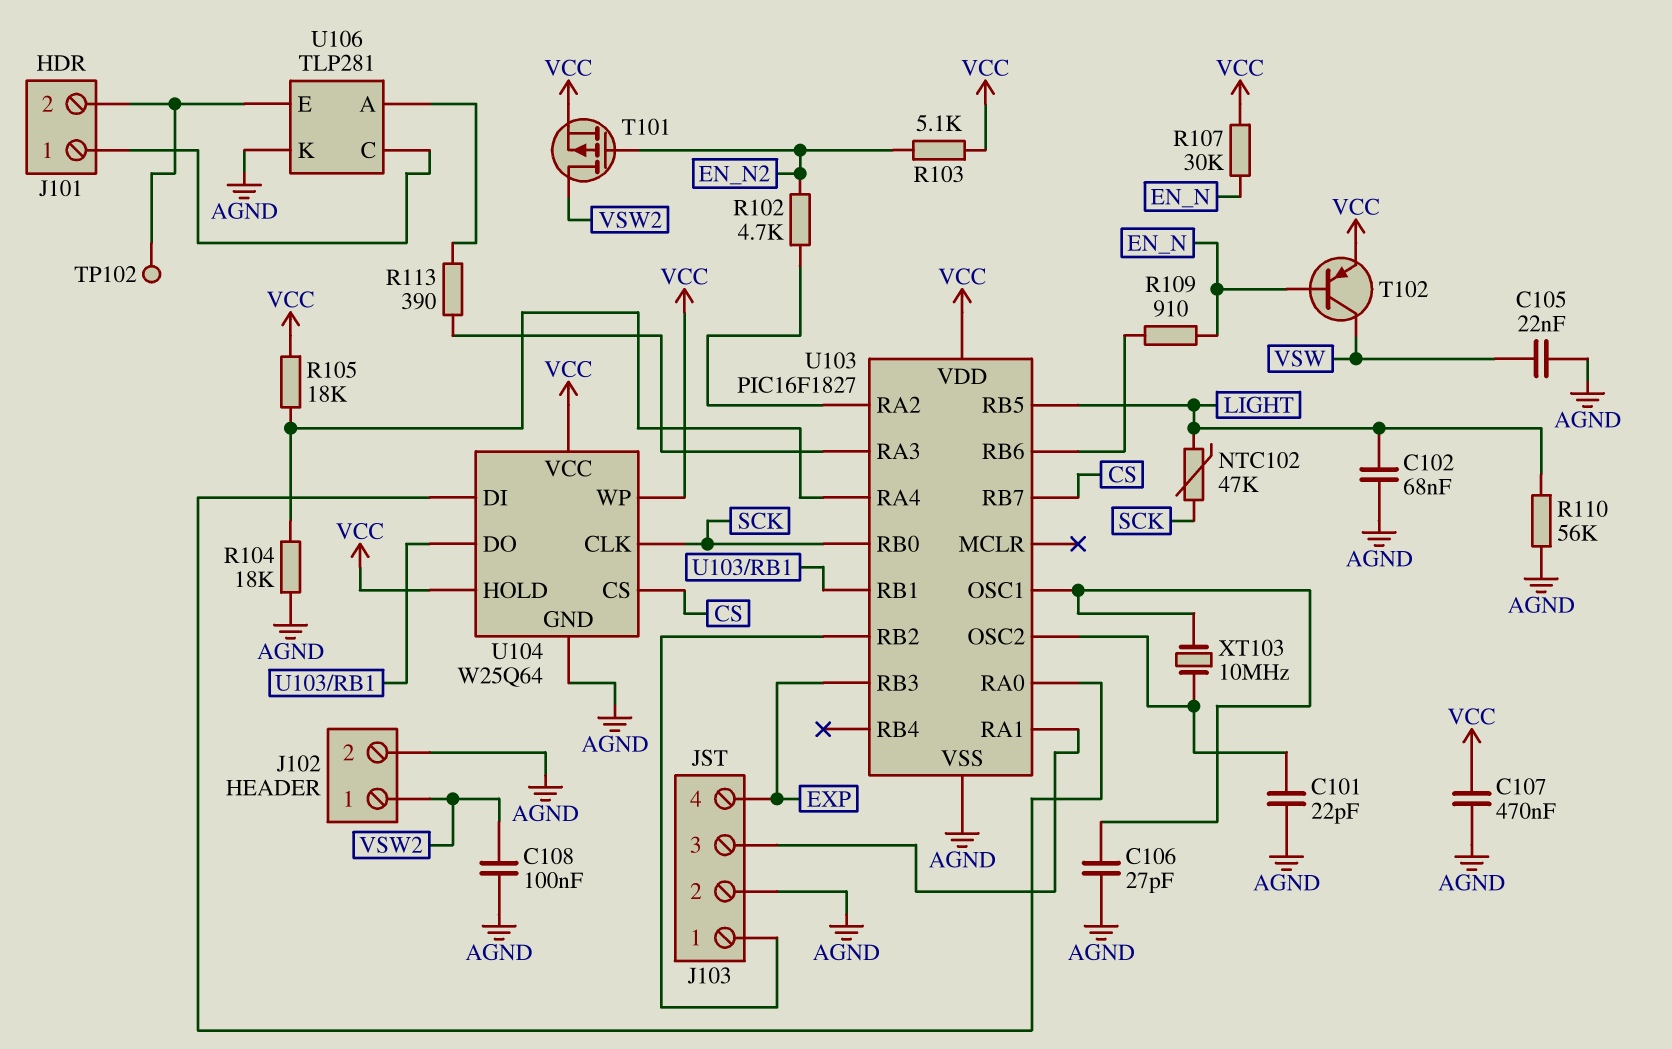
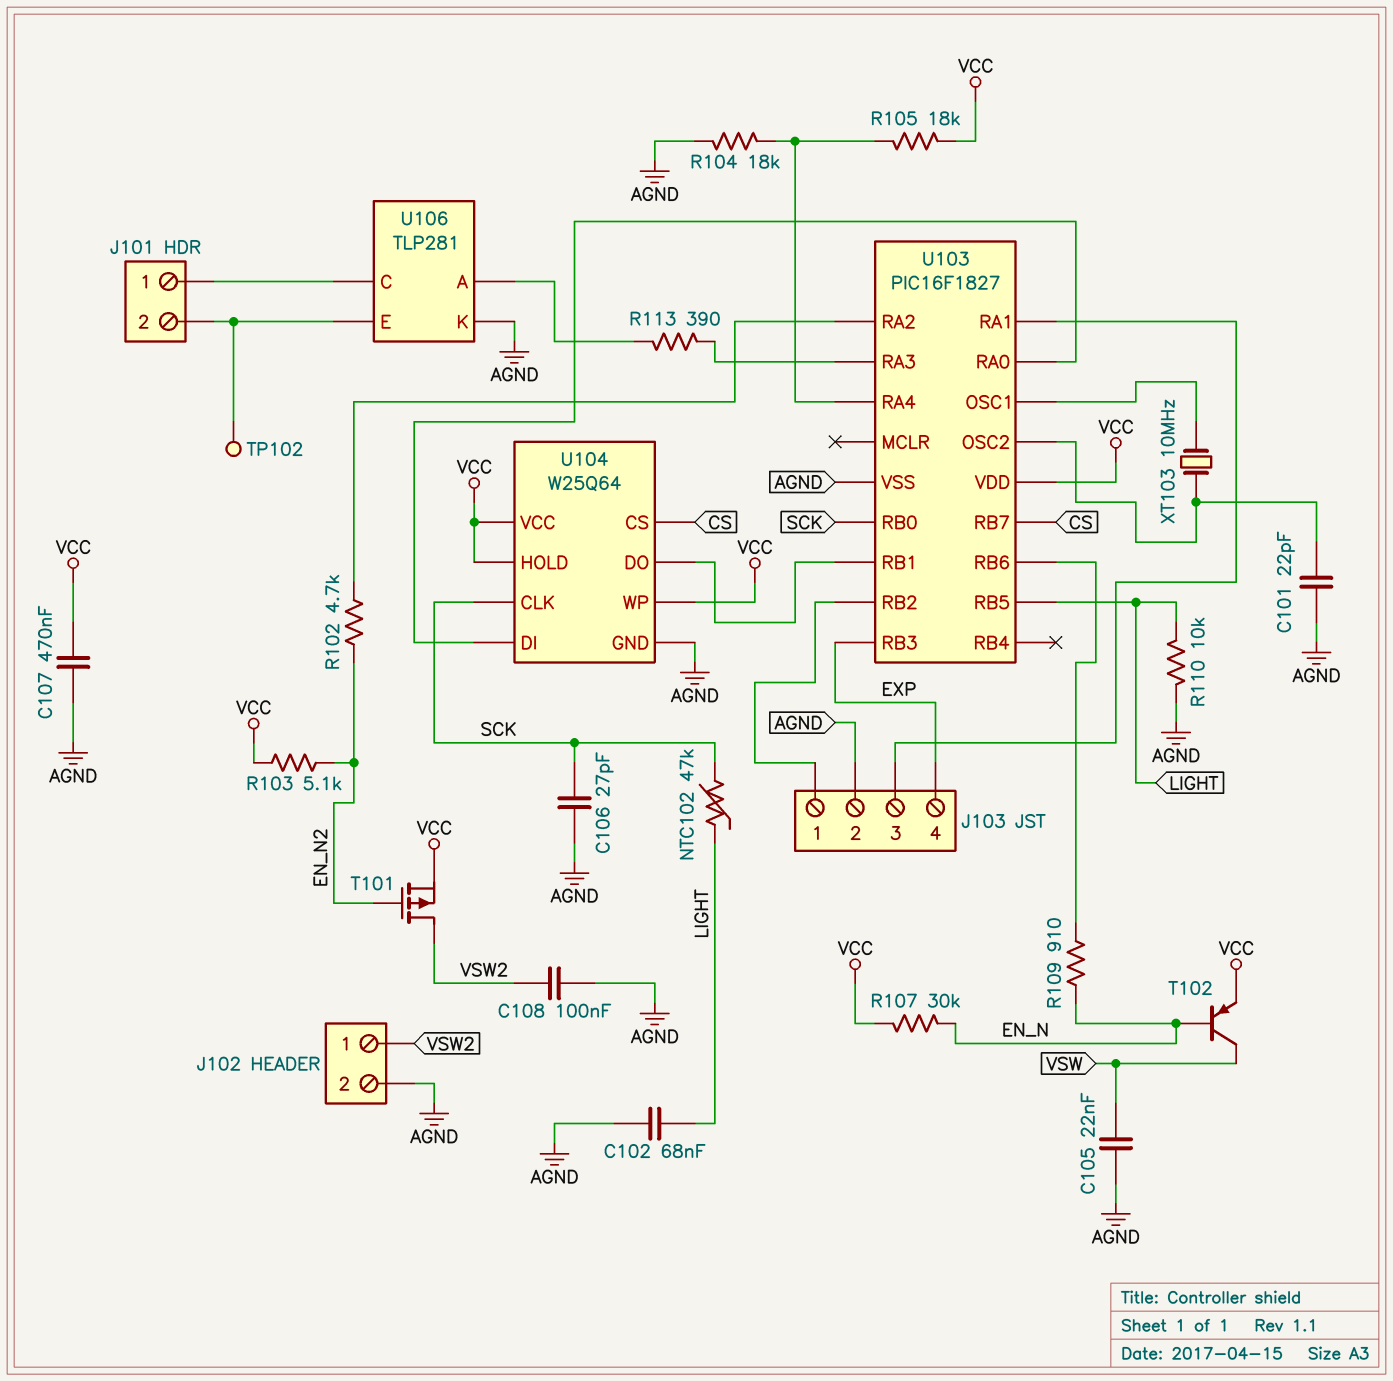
C106: 27pF (AGND, U103/OSC1) -> 27pF (AGND, SCK)
R110: 56k (AGND, LIGHT) -> 10k (AGND, LIGHT)

